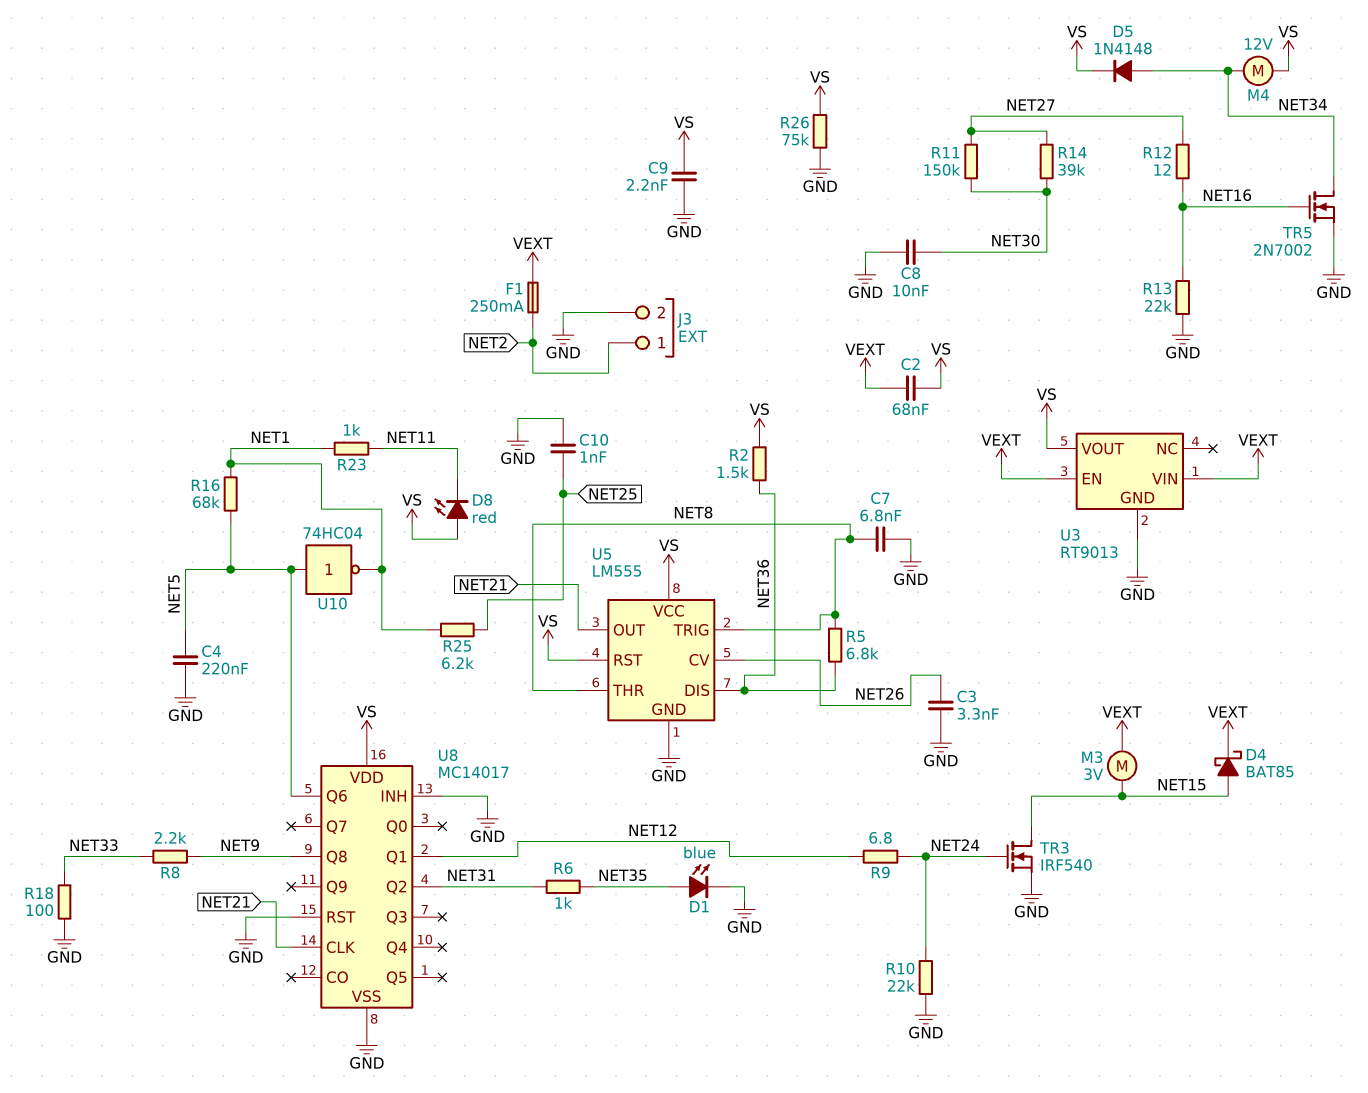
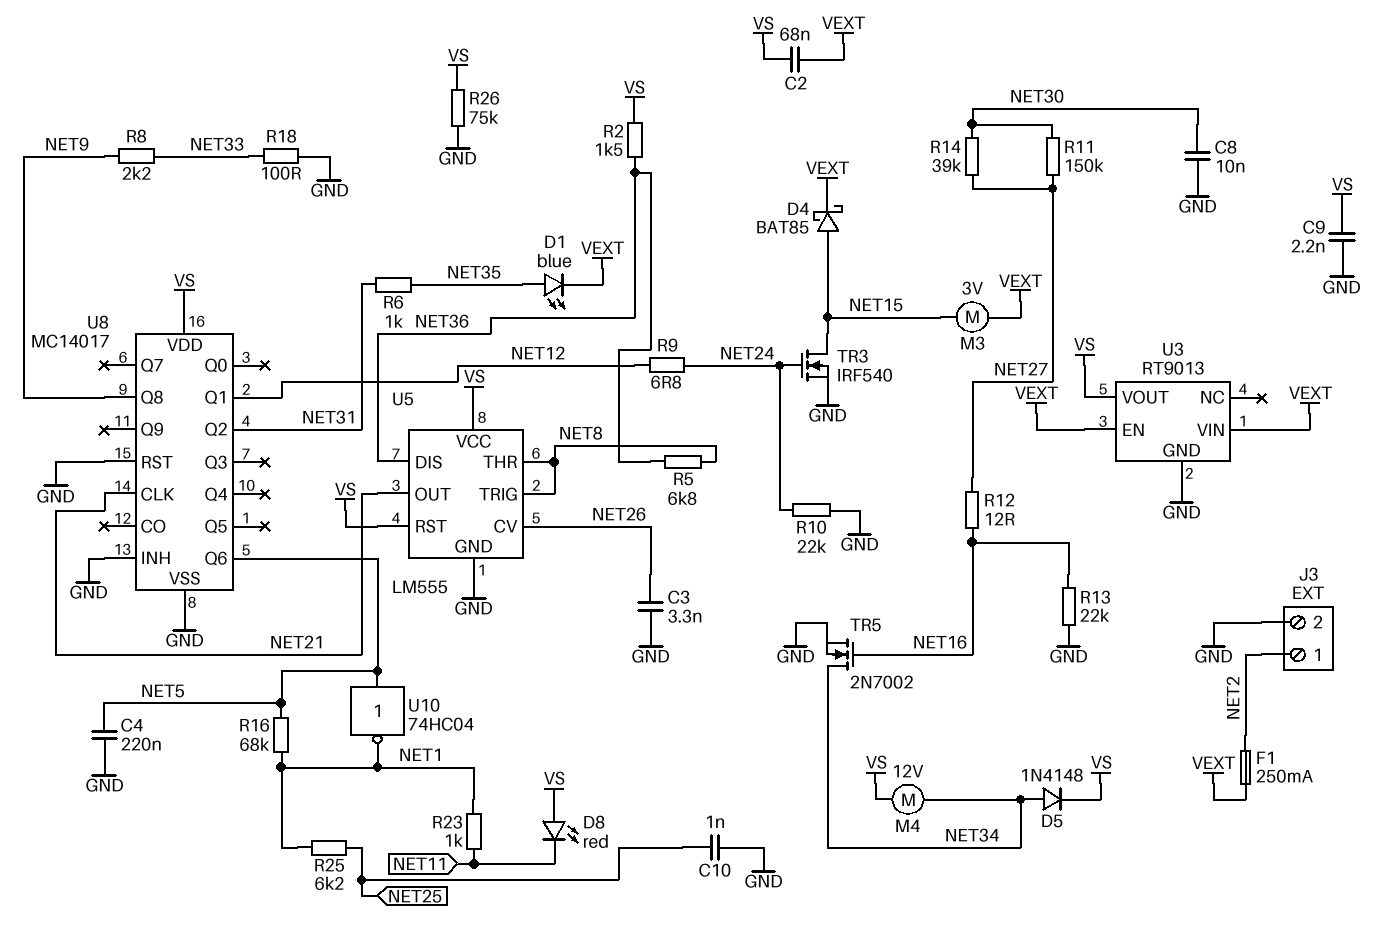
C7: 6.8nF (GND, NET8) -> none
D1: LED blue (A NET35, K GND) -> LED blue (A NET35, K VEXT)

